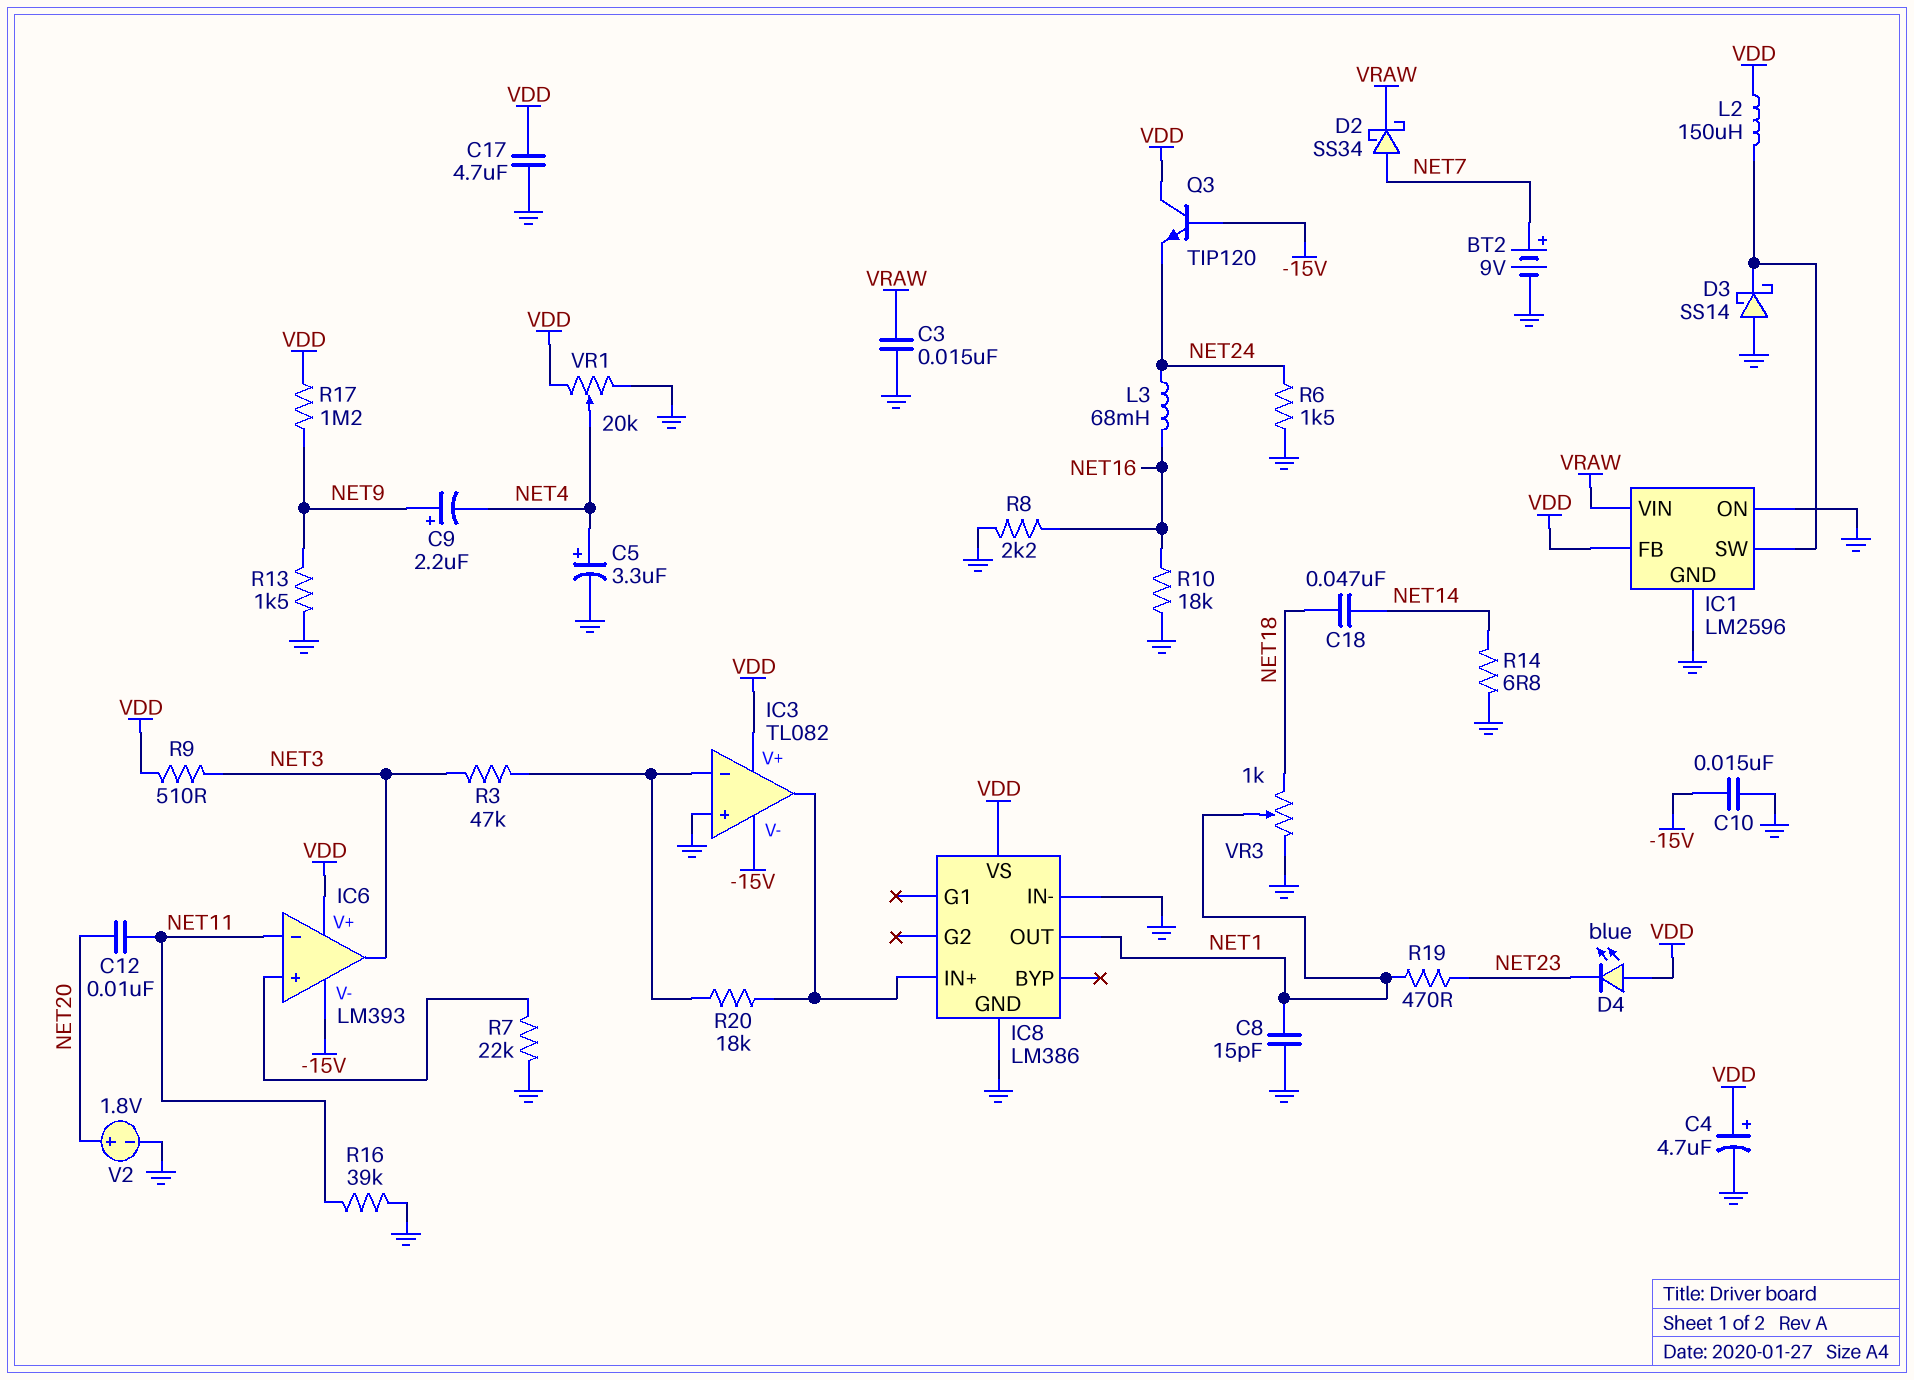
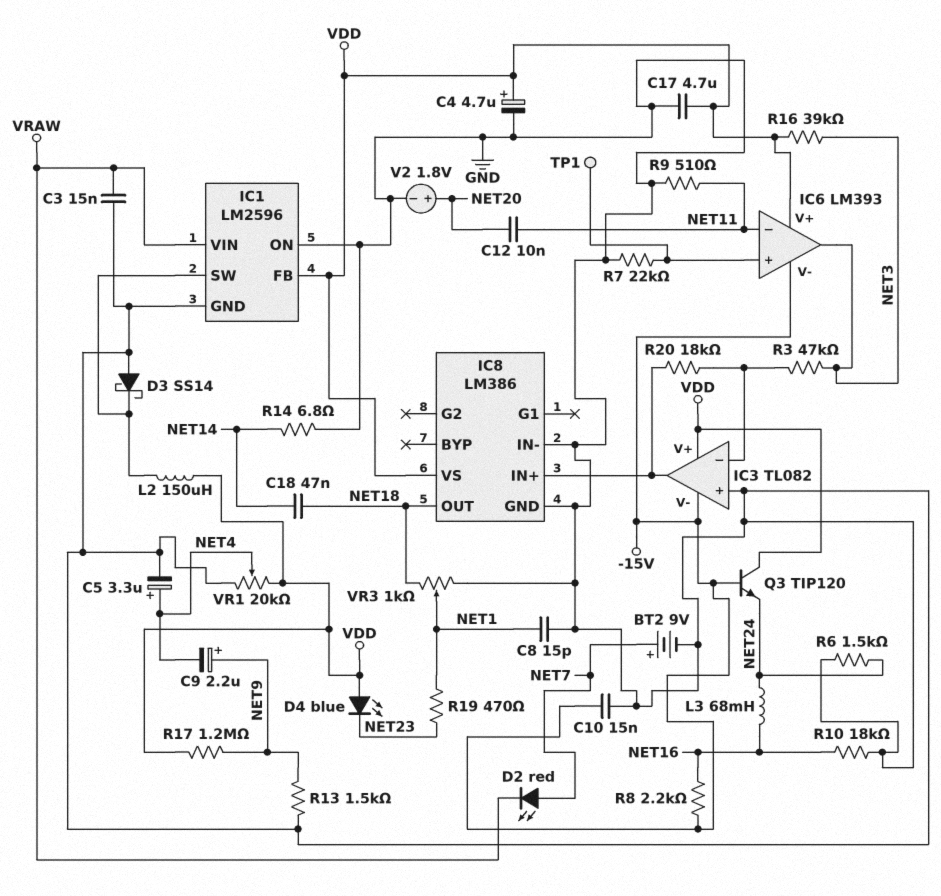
D2: schottky SS34 (A NET7, K VRAW) -> LED red (A NET7, K VRAW)
IC8 pin OUT: NET1 -> NET18
R8: 2.2k (GND, NET16) -> 2.2k (-15V, NET16)
R9: 510 (NET3, VDD) -> 510 (GND, NET11)
R16: 39k (GND, NET11) -> 39k (NET3, VDD)
TP1: none -> test point (IC6/in+)

